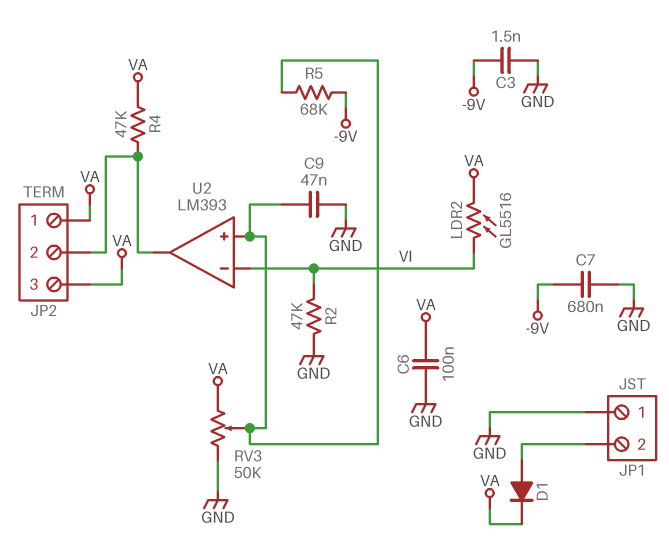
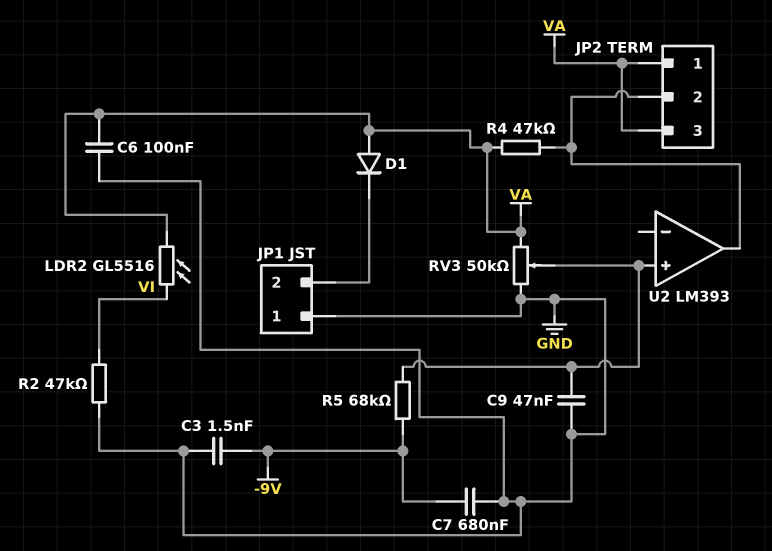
D1: diode (A JP1/2, K VA) -> diode (A VA, K JP1/2)
U2 pin in-: VI -> none

